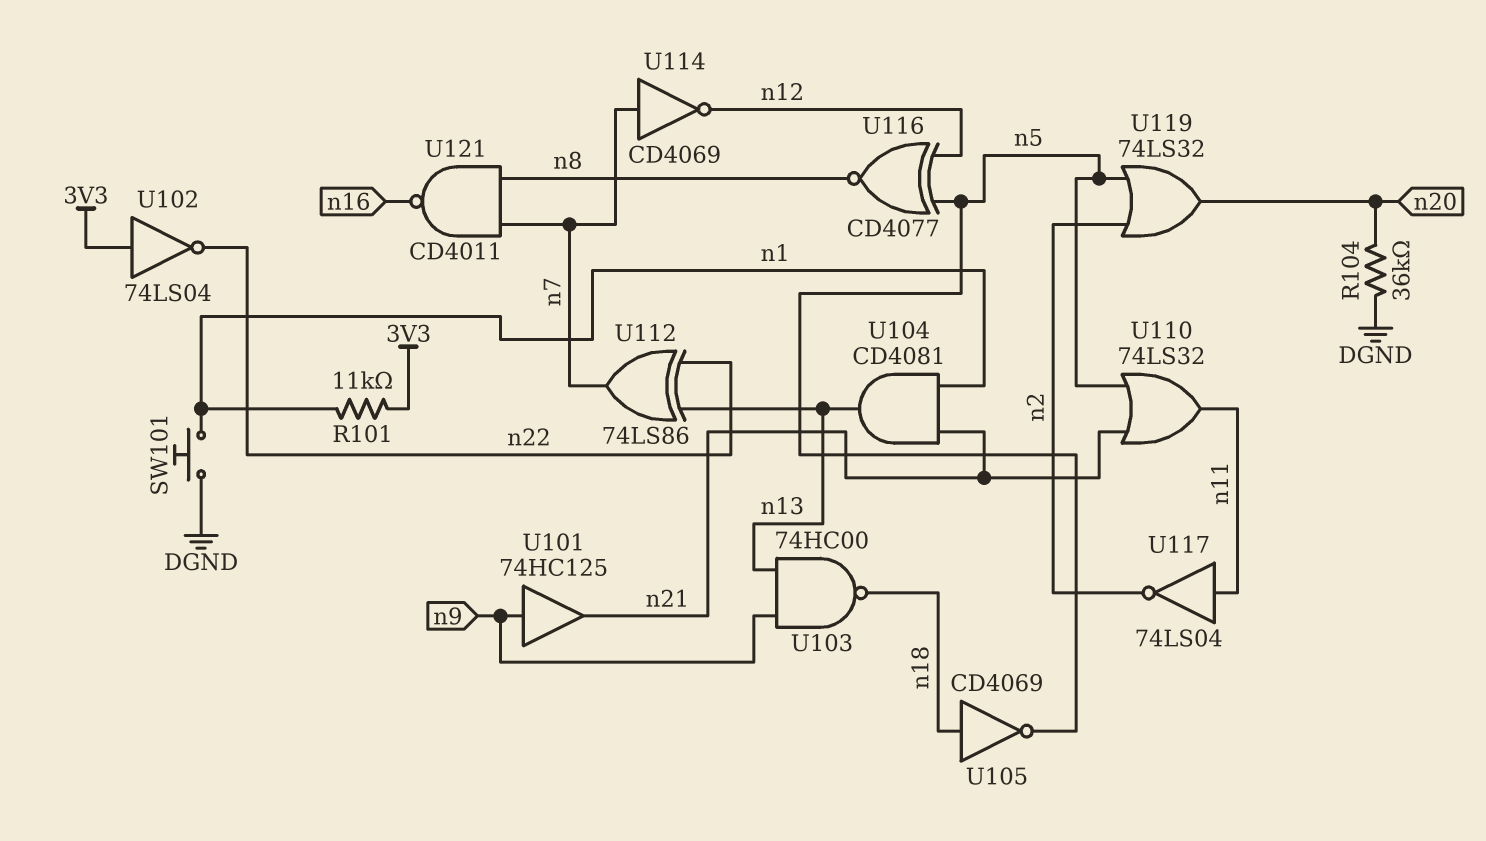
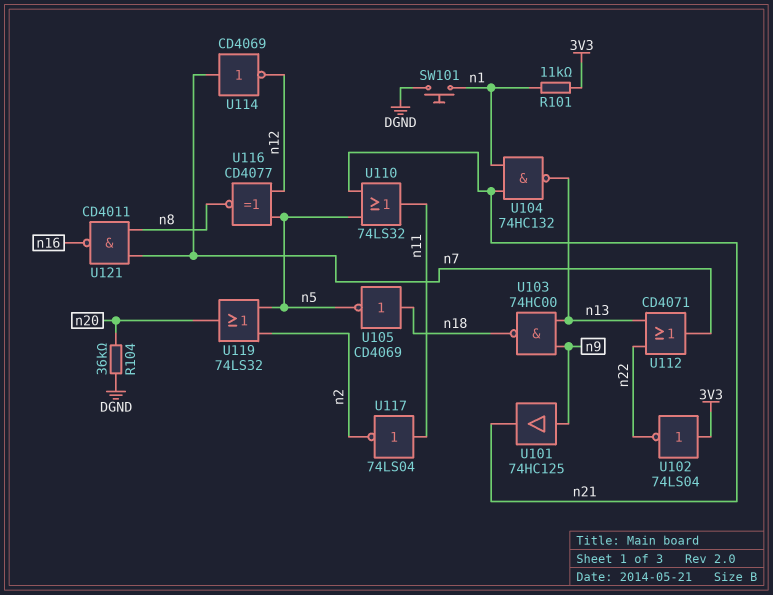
U104: AND CD4081 (in n1, in n21, out n13) -> NAND 74HC132 (in n1, in n21, out n13)
U112: XOR 74LS86 (in n13, in n22, out n7) -> OR CD4071 (in n13, in n22, out n7)

